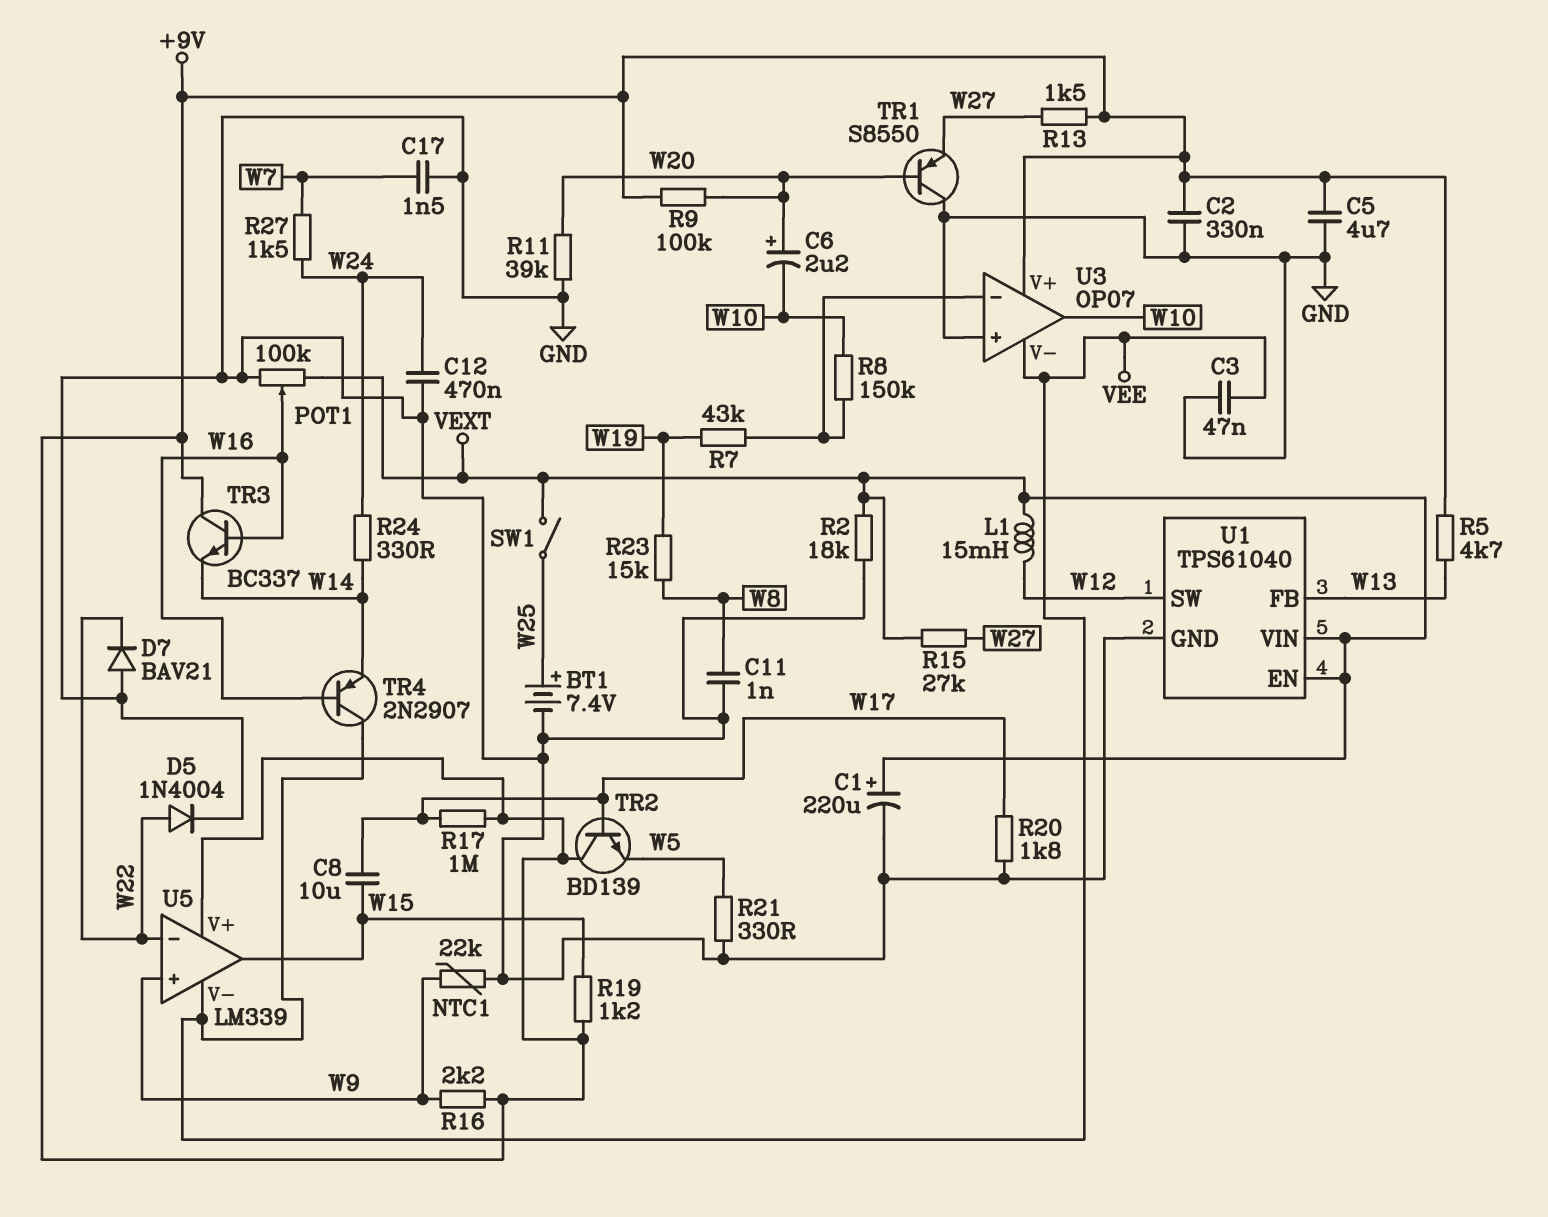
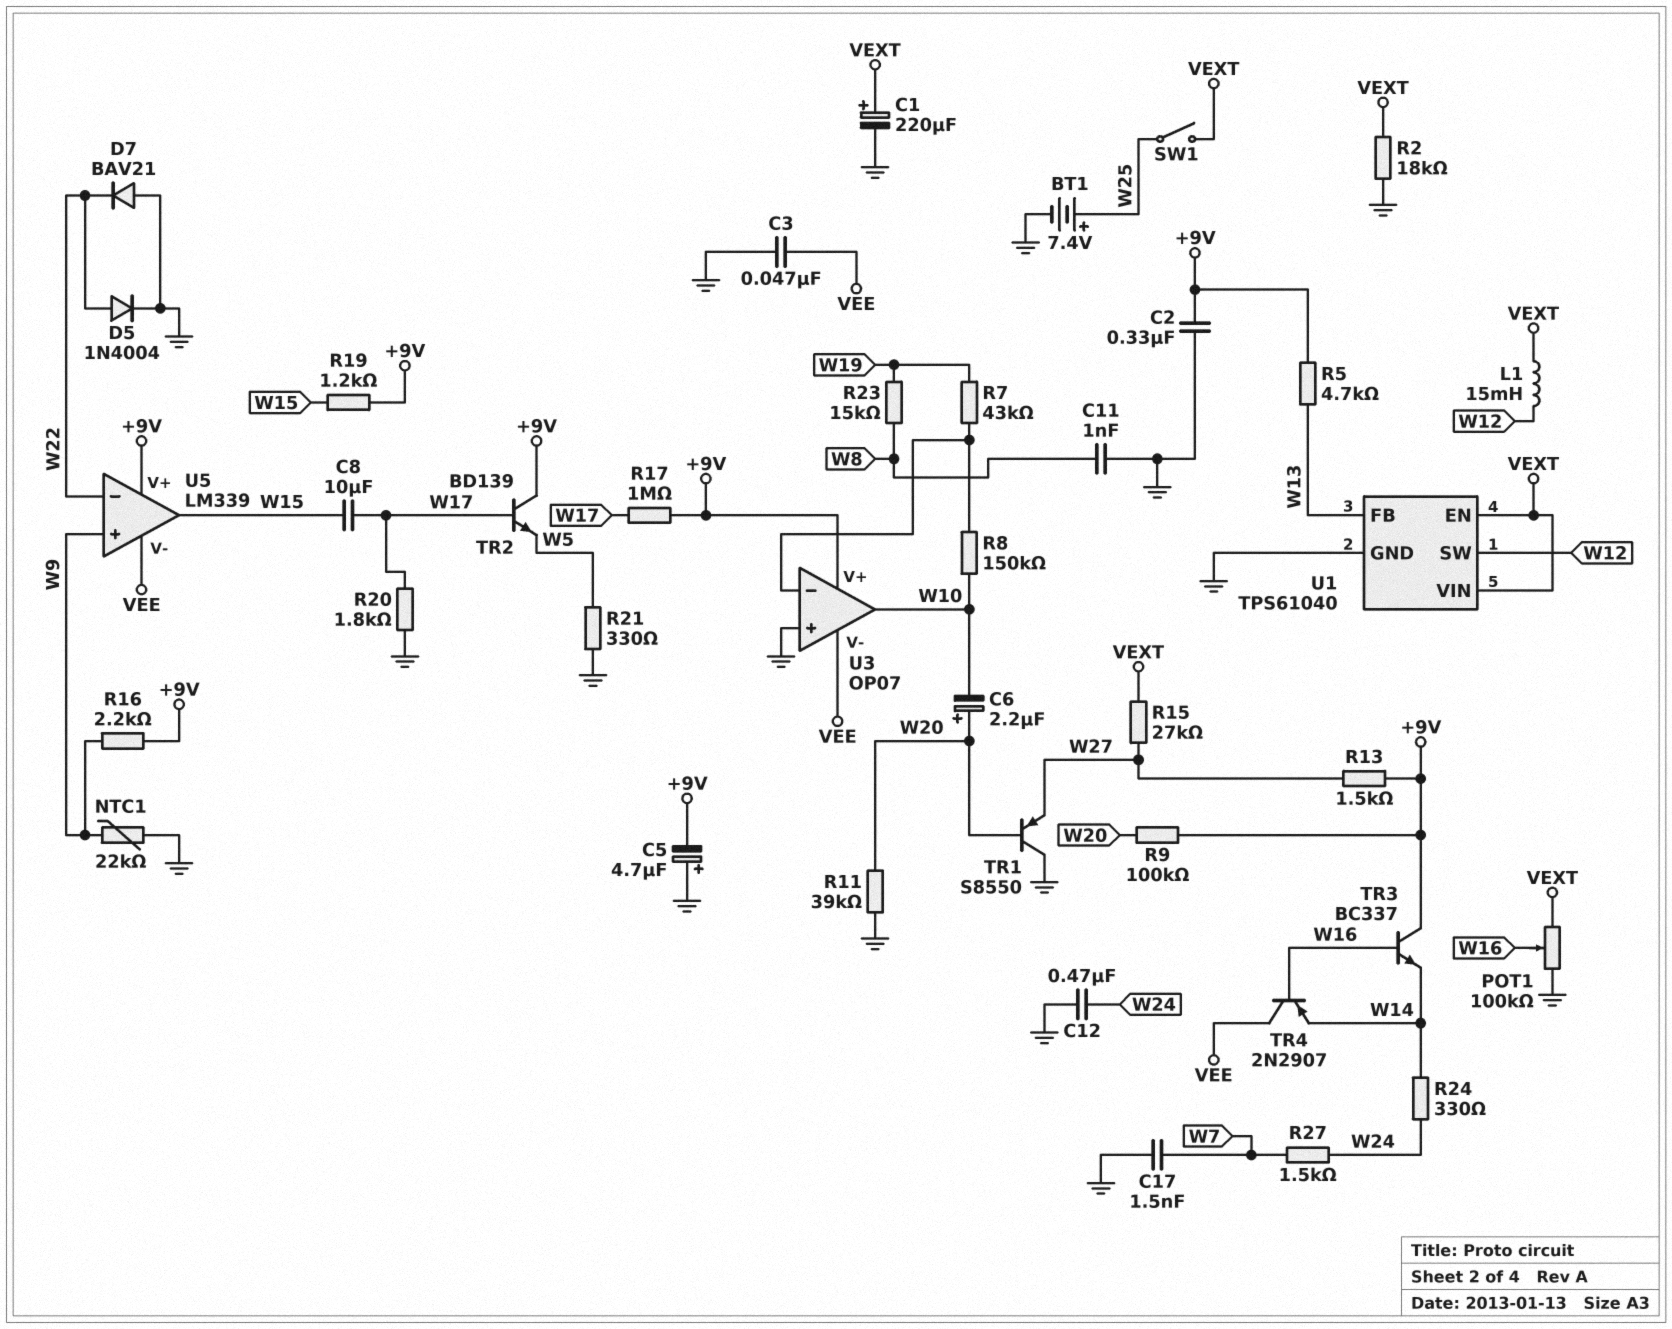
C5: 4.7uF (+9V, GND) -> 4.7uF (plus GND, minus +9V)

